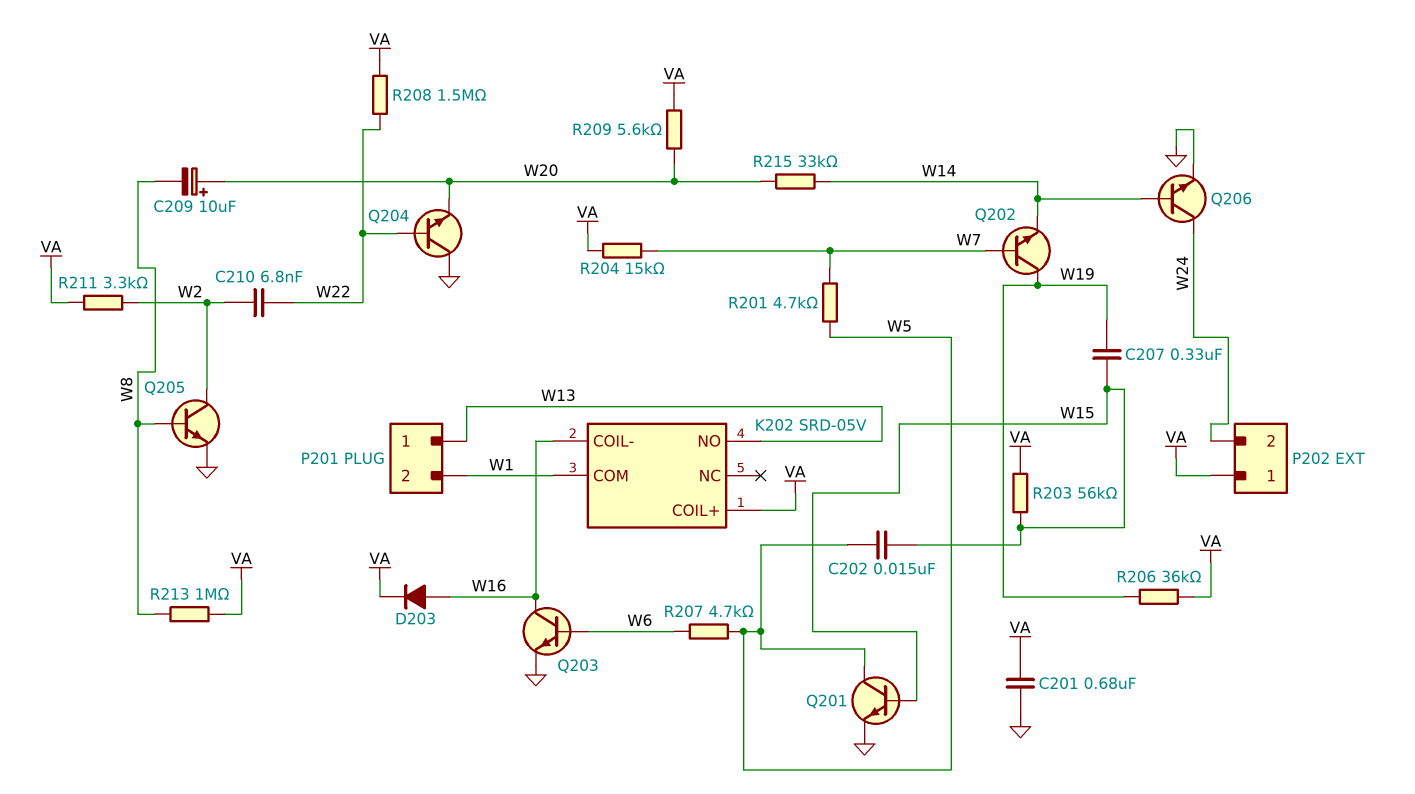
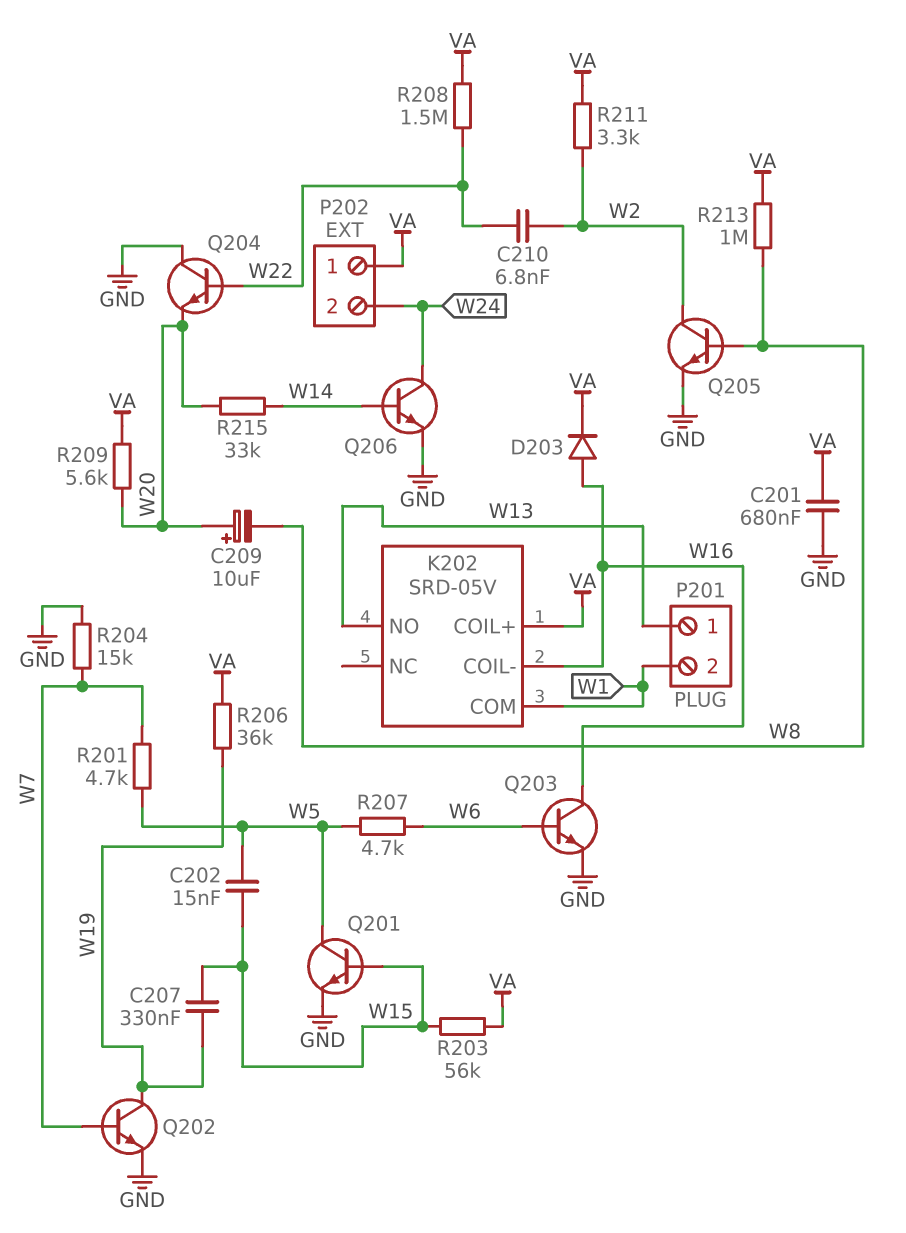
Q202: NPN (B W7, C W19, E W14) -> NPN (B W7, C W19, E GND)
R204: 15k (VA, W7) -> 15k (GND, W7)

